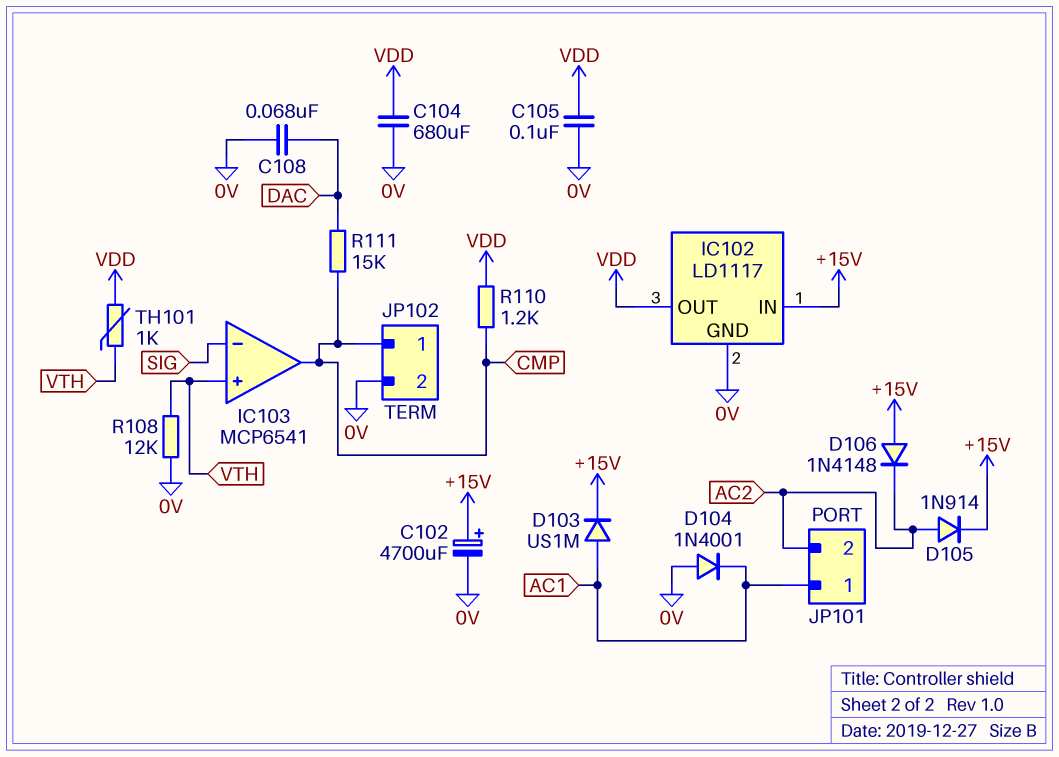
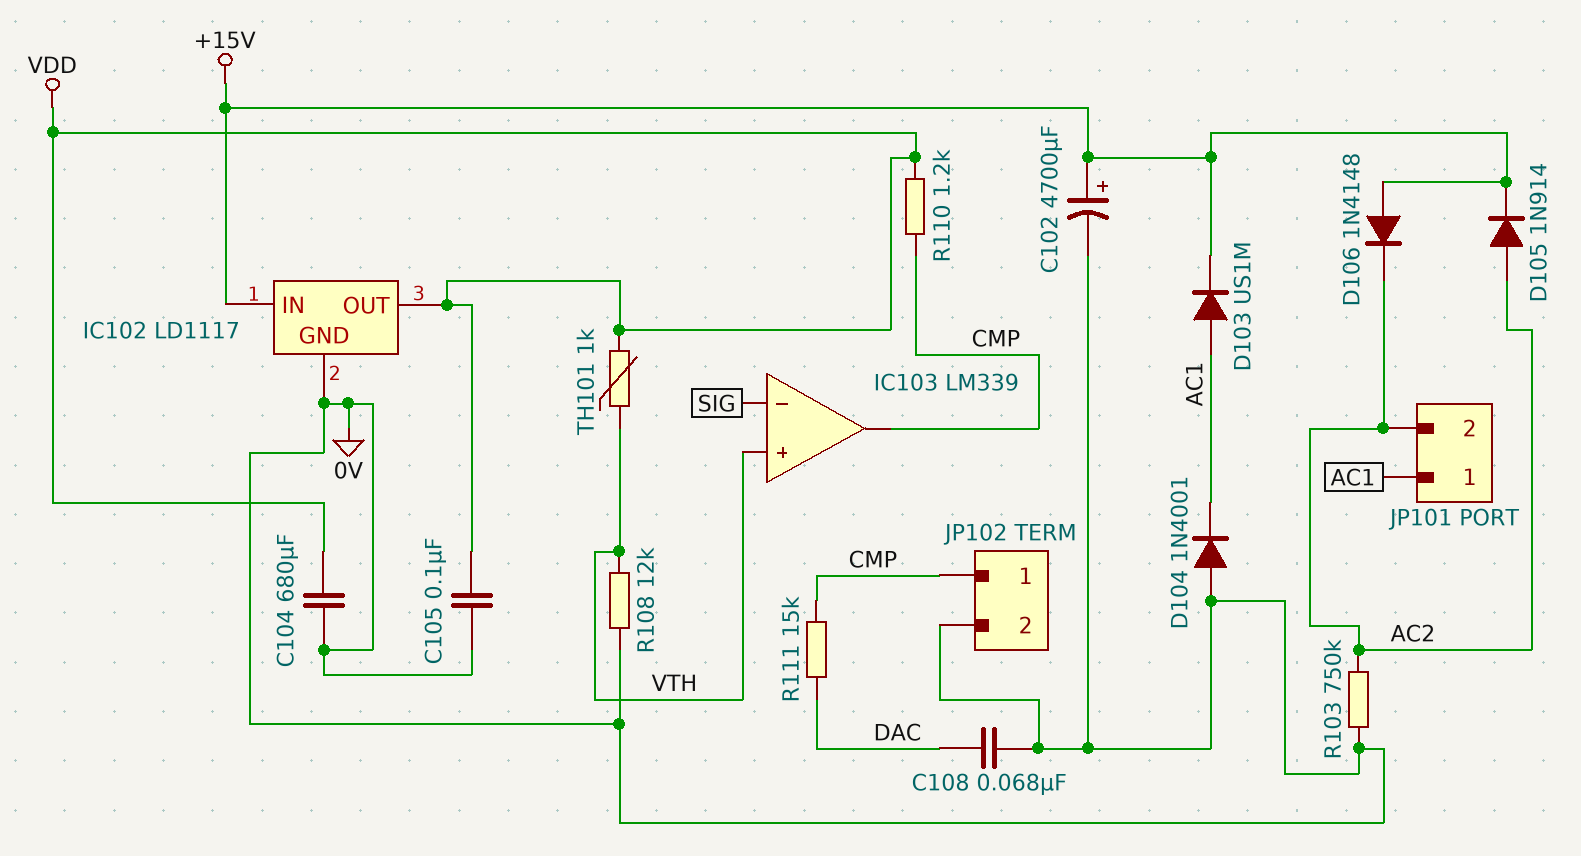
IC103: MCP6541 -> LM339
R103: none -> 750k (0V, AC2)

